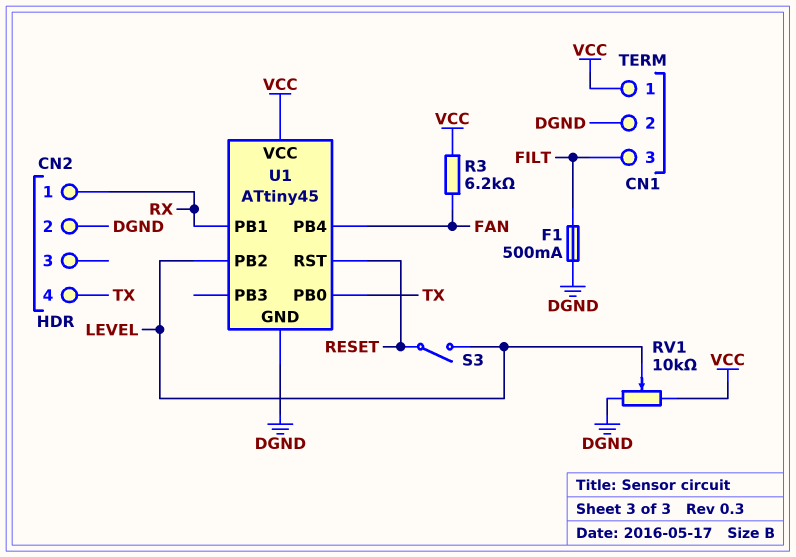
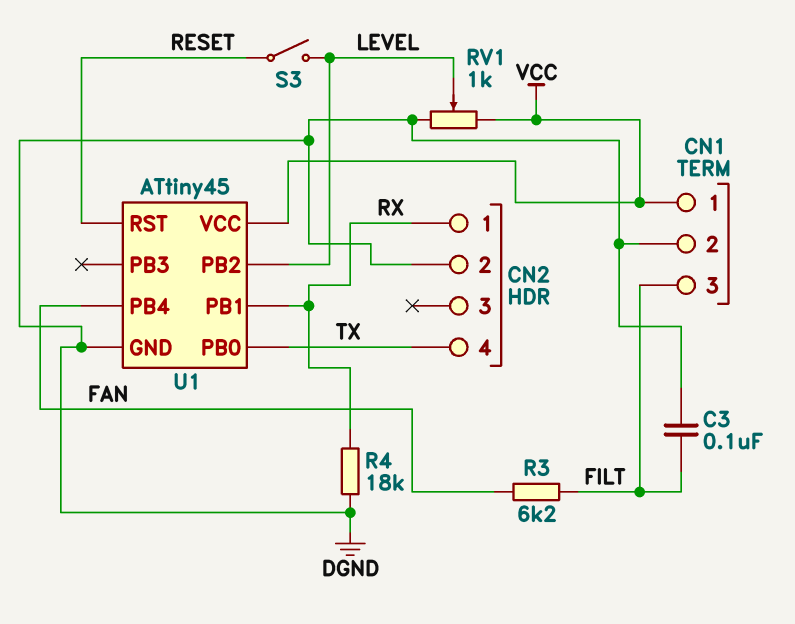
C3: none -> 100nF (DGND, FILT)
F1: 500mA (DGND, FILT) -> none
R3: 6.2k (FAN, VCC) -> 6.2k (FAN, FILT)
R4: none -> 18k (DGND, RX)
RV1: 10k (DGND, VCC, wiper LEVEL) -> 1k (DGND, VCC, wiper LEVEL)

